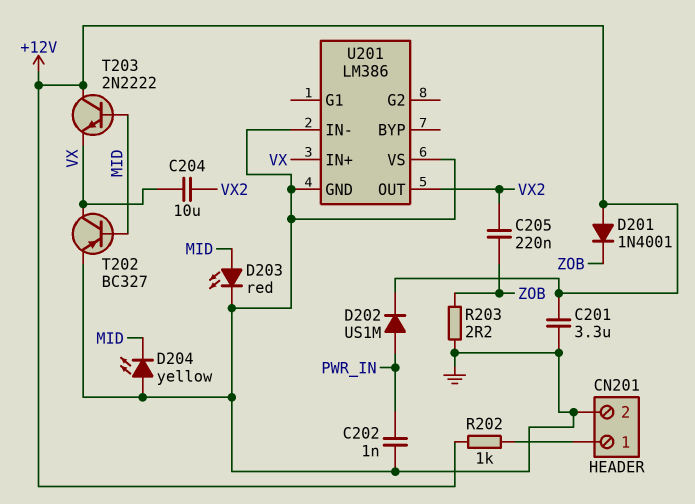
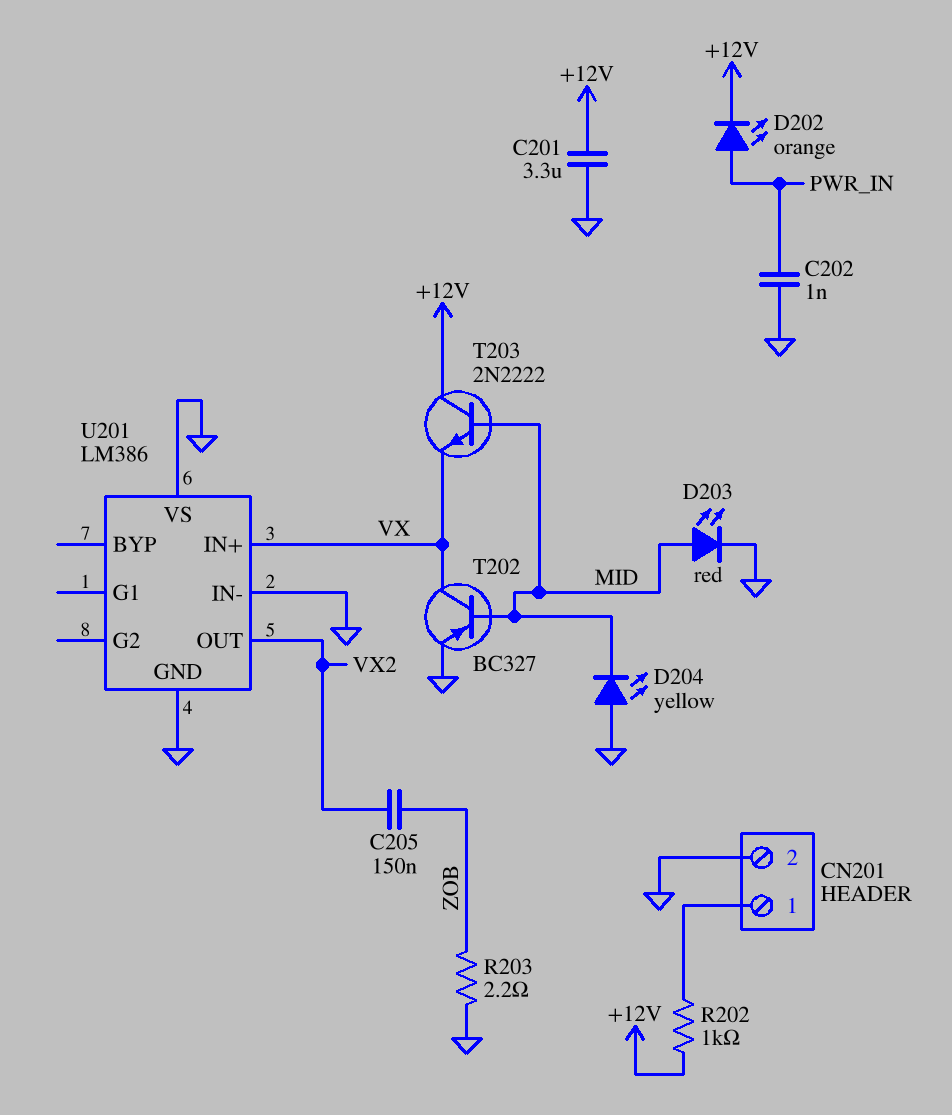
C204: 10uF (VX, VX2) -> none
C205: 220nF (VX2, ZOB) -> 150nF (VX2, ZOB)
D201: diode 1N4001 (A +12V, K ZOB) -> none
D202: diode US1M (A PWR_IN, K +12V) -> LED orange (A PWR_IN, K +12V)

